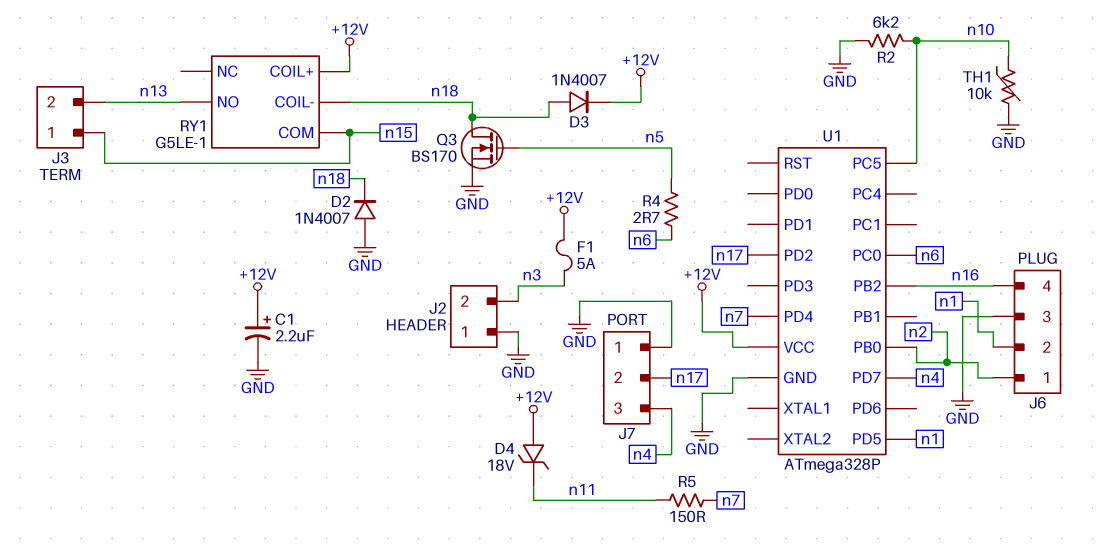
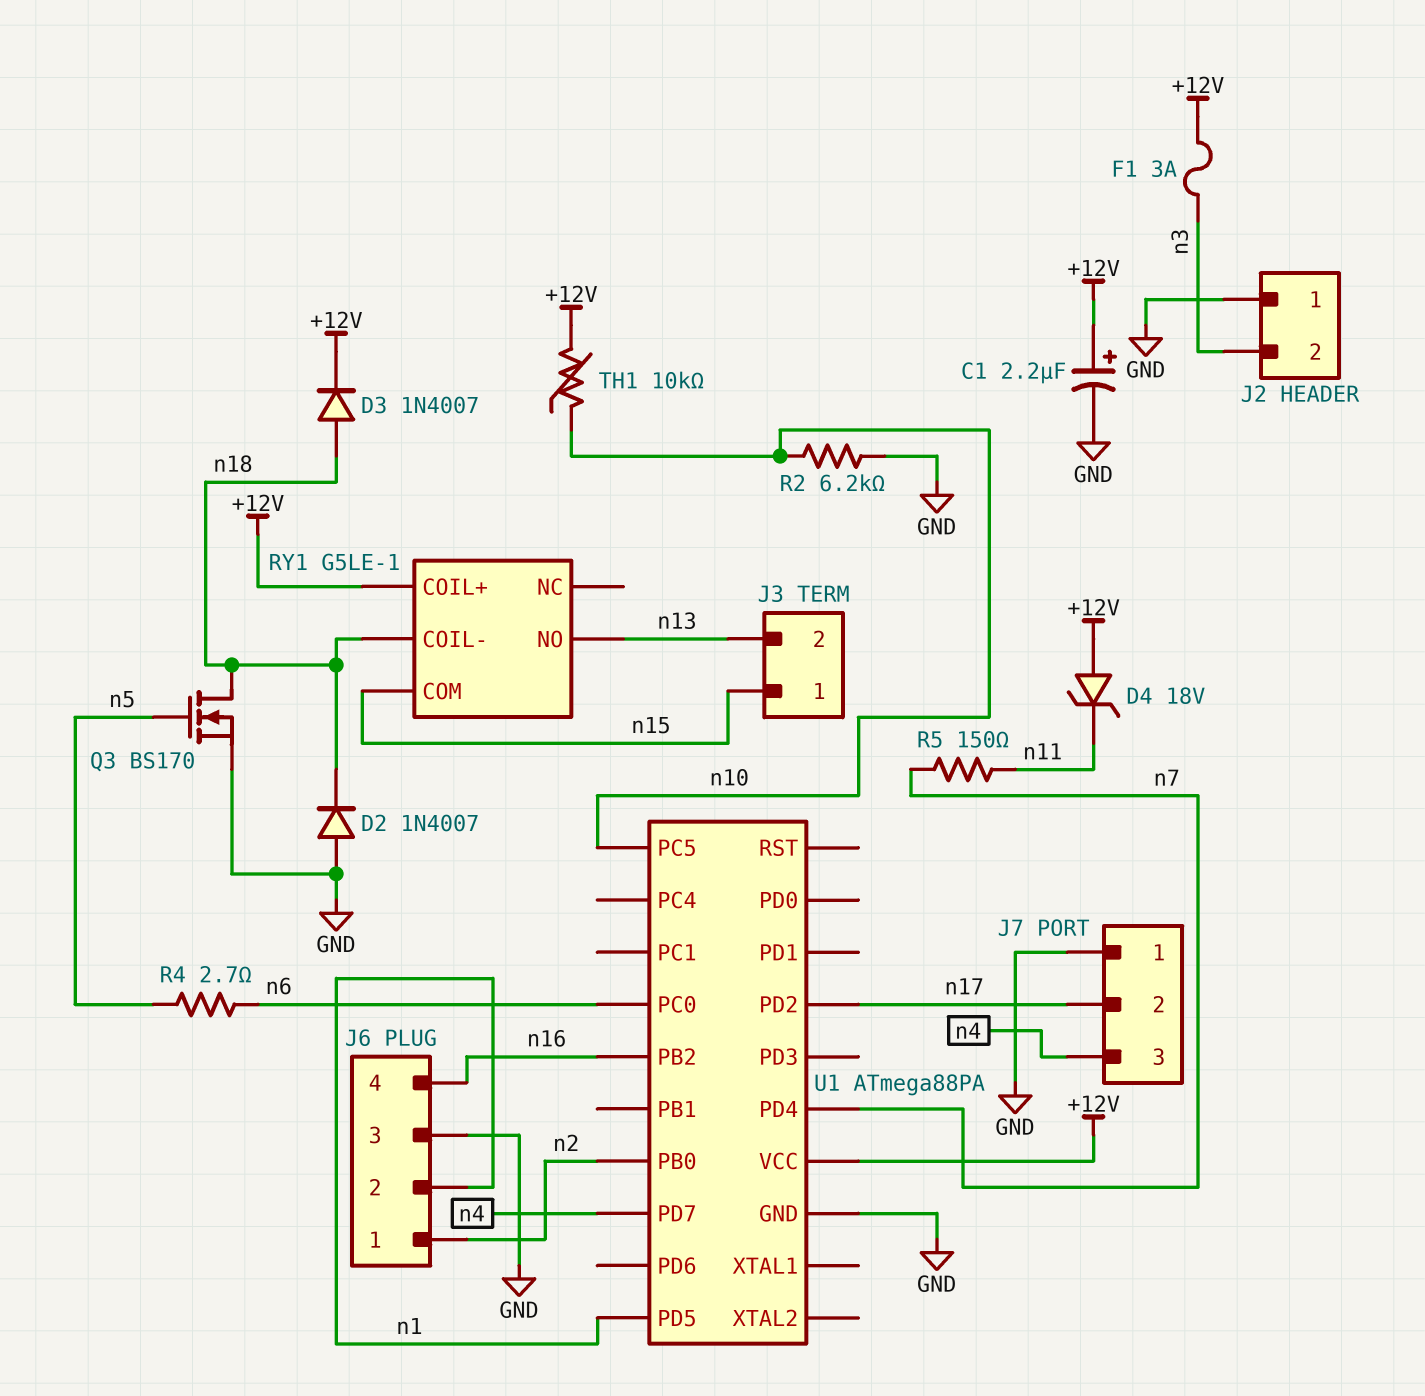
F1: 5A (+12V, n3) -> 3A (+12V, n3)
TH1: 10k (GND, n10) -> 10k (+12V, n10)
U1: ATmega328P -> ATmega88PA

